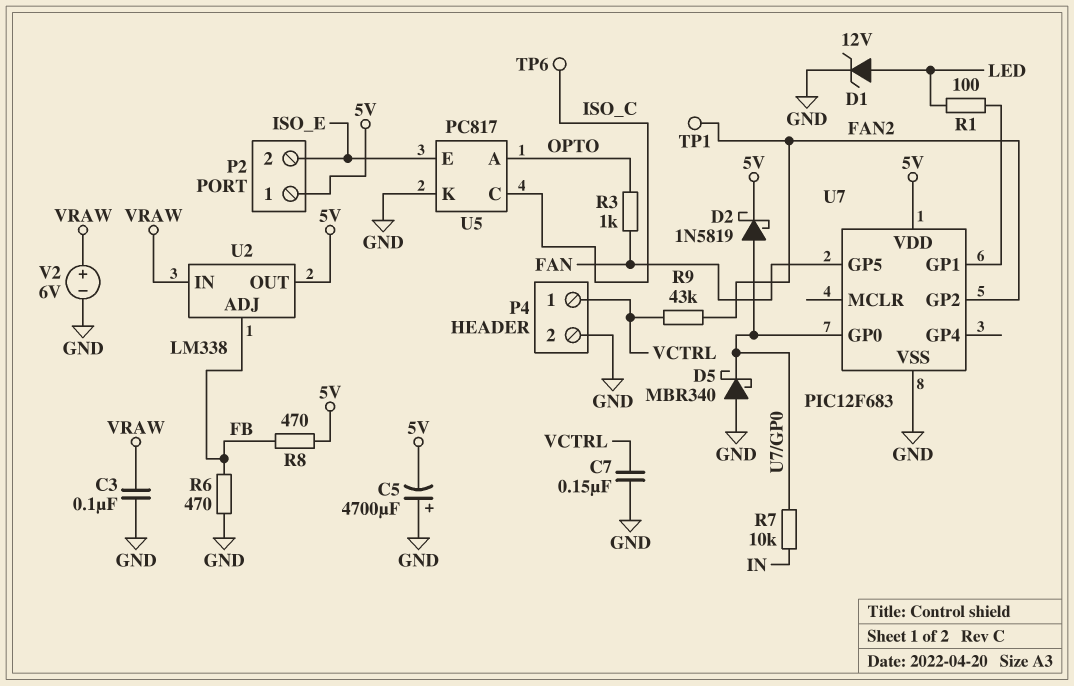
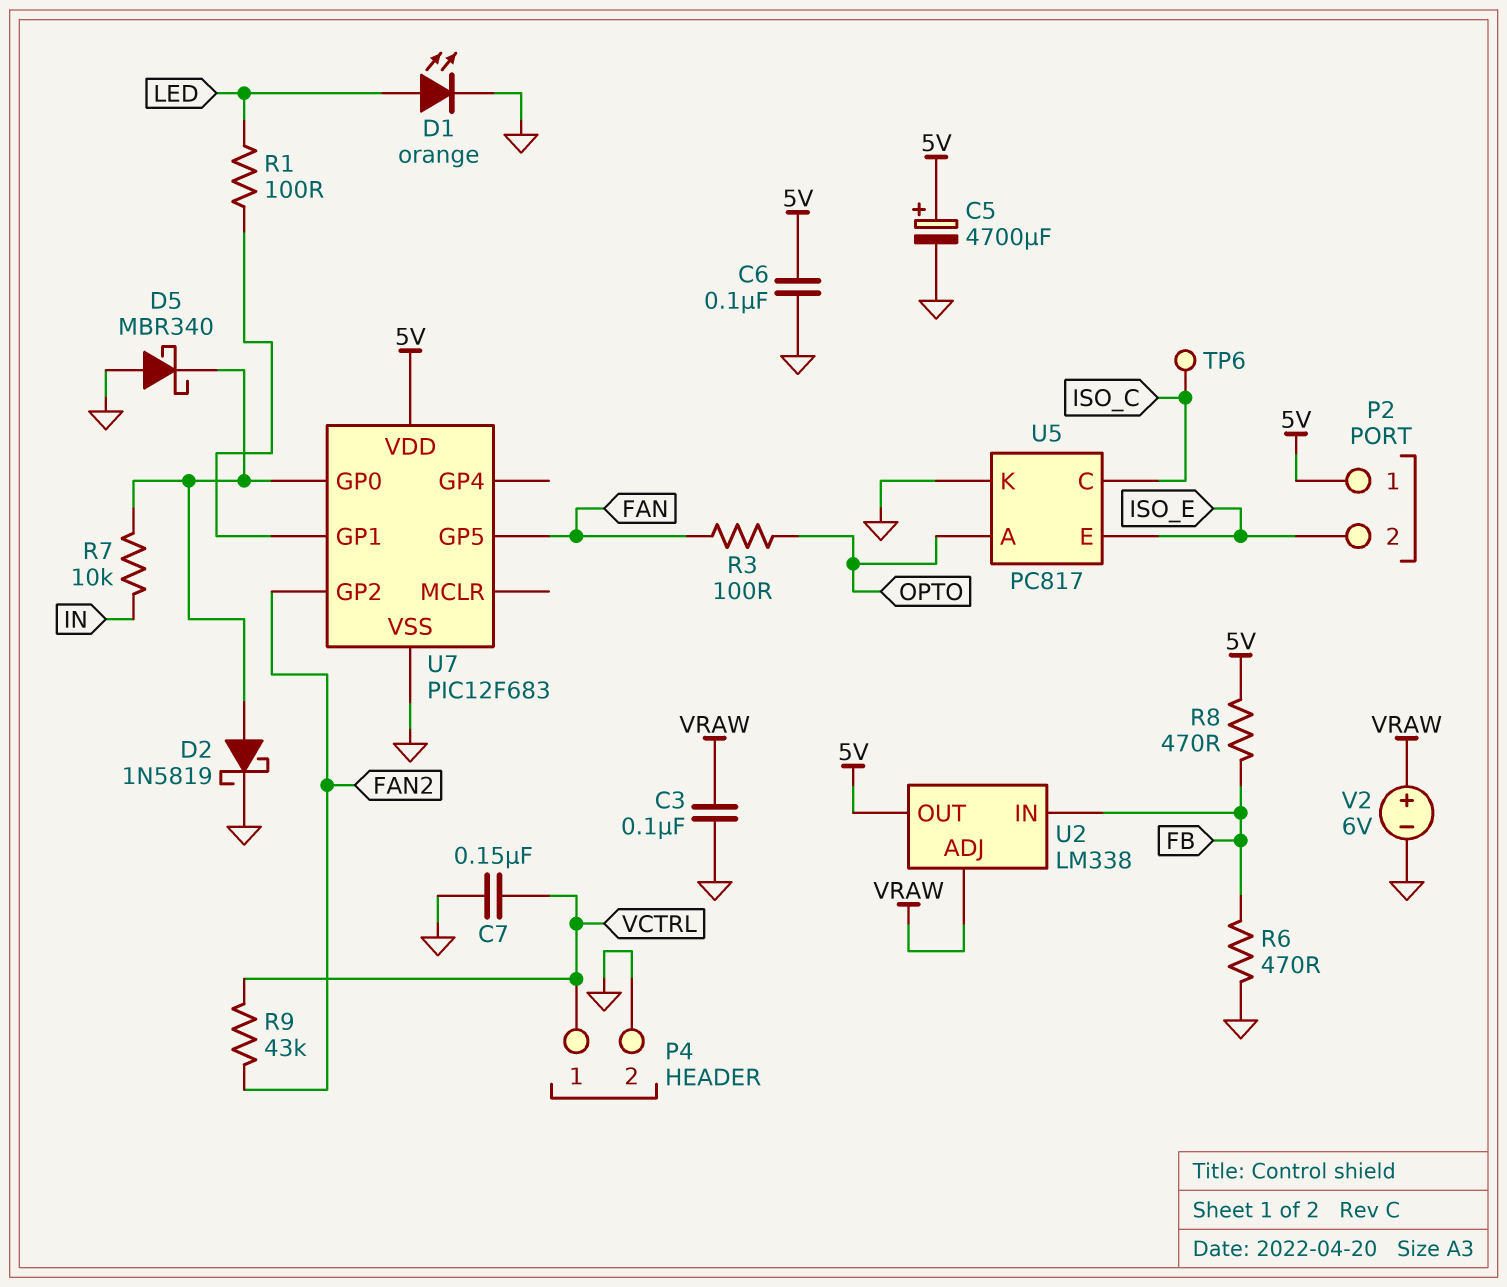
C5: 4700uF (plus GND, minus 5V) -> 4700uF (plus 5V, minus GND)
C6: none -> 100nF (5V, GND)
D1: zener 12V (A LED, K GND) -> LED orange (A LED, K GND)
D2: schottky 1N5819 (A U7/GP0, K 5V) -> schottky 1N5819 (A U7/GP0, K GND)
R3: 1k (FAN, OPTO) -> 100 (FAN, OPTO)
TP1: test point (FAN2) -> none
U2 pin ADJ: FB -> VRAW
U2 pin IN: VRAW -> FB

